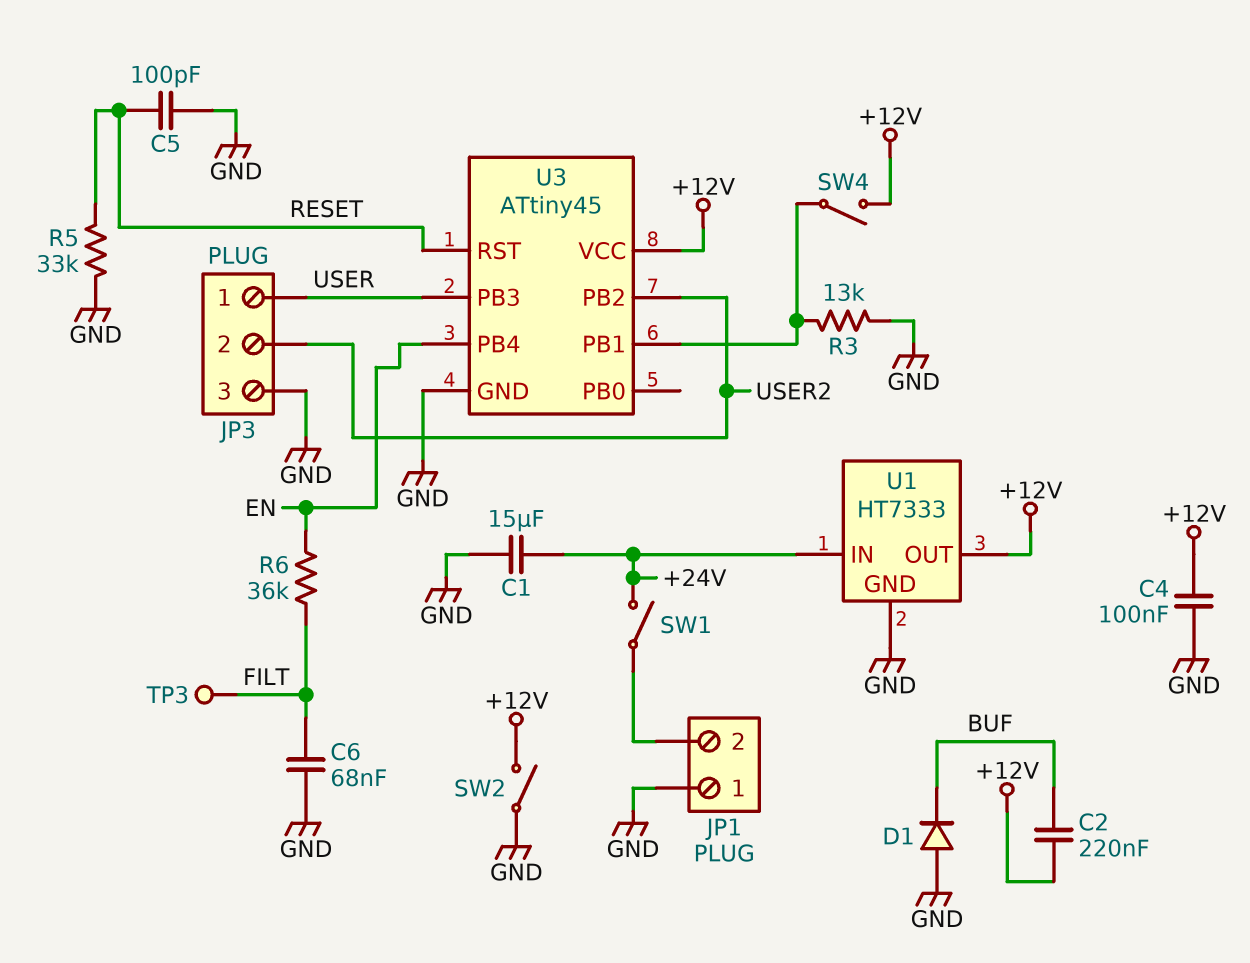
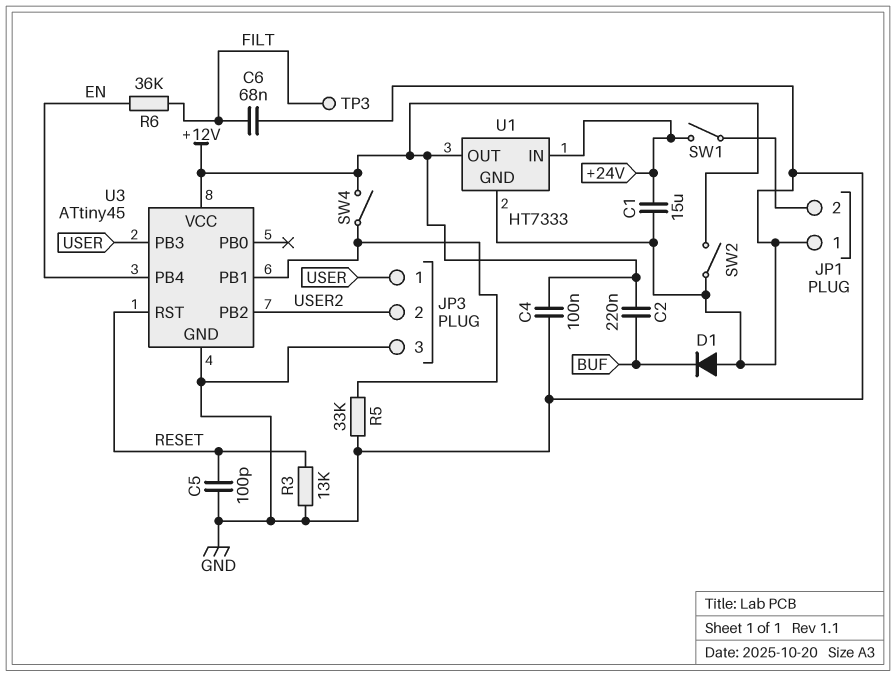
R3: 13k (GND, U3/PB1) -> 13k (GND, RESET)
R5: 33k (GND, RESET) -> 33k (GND, U3/PB1)

